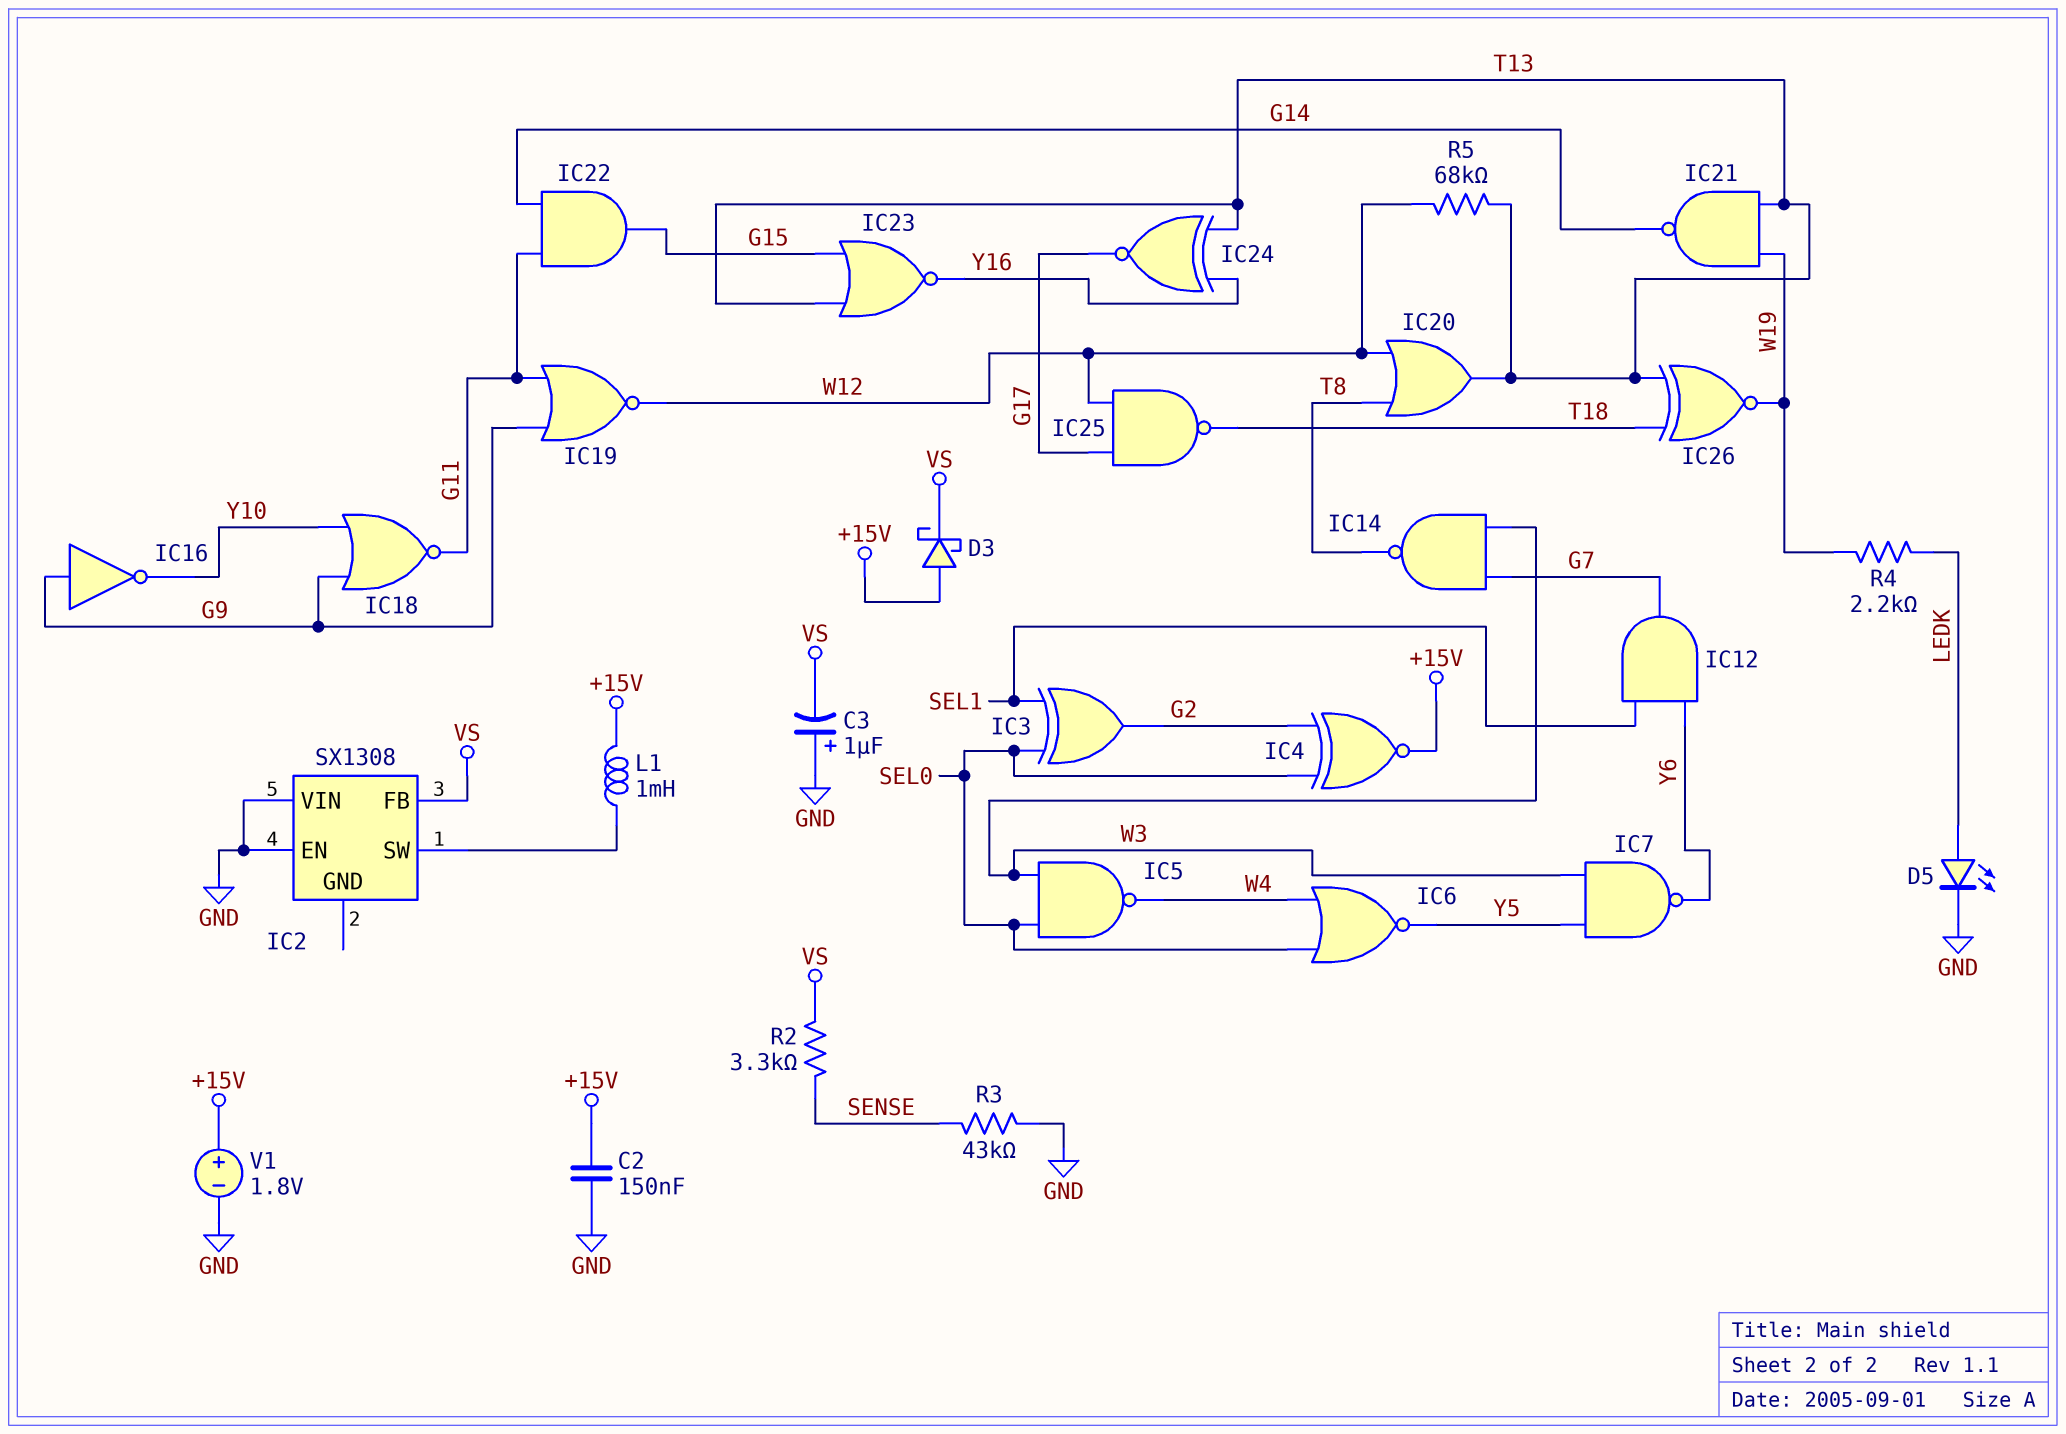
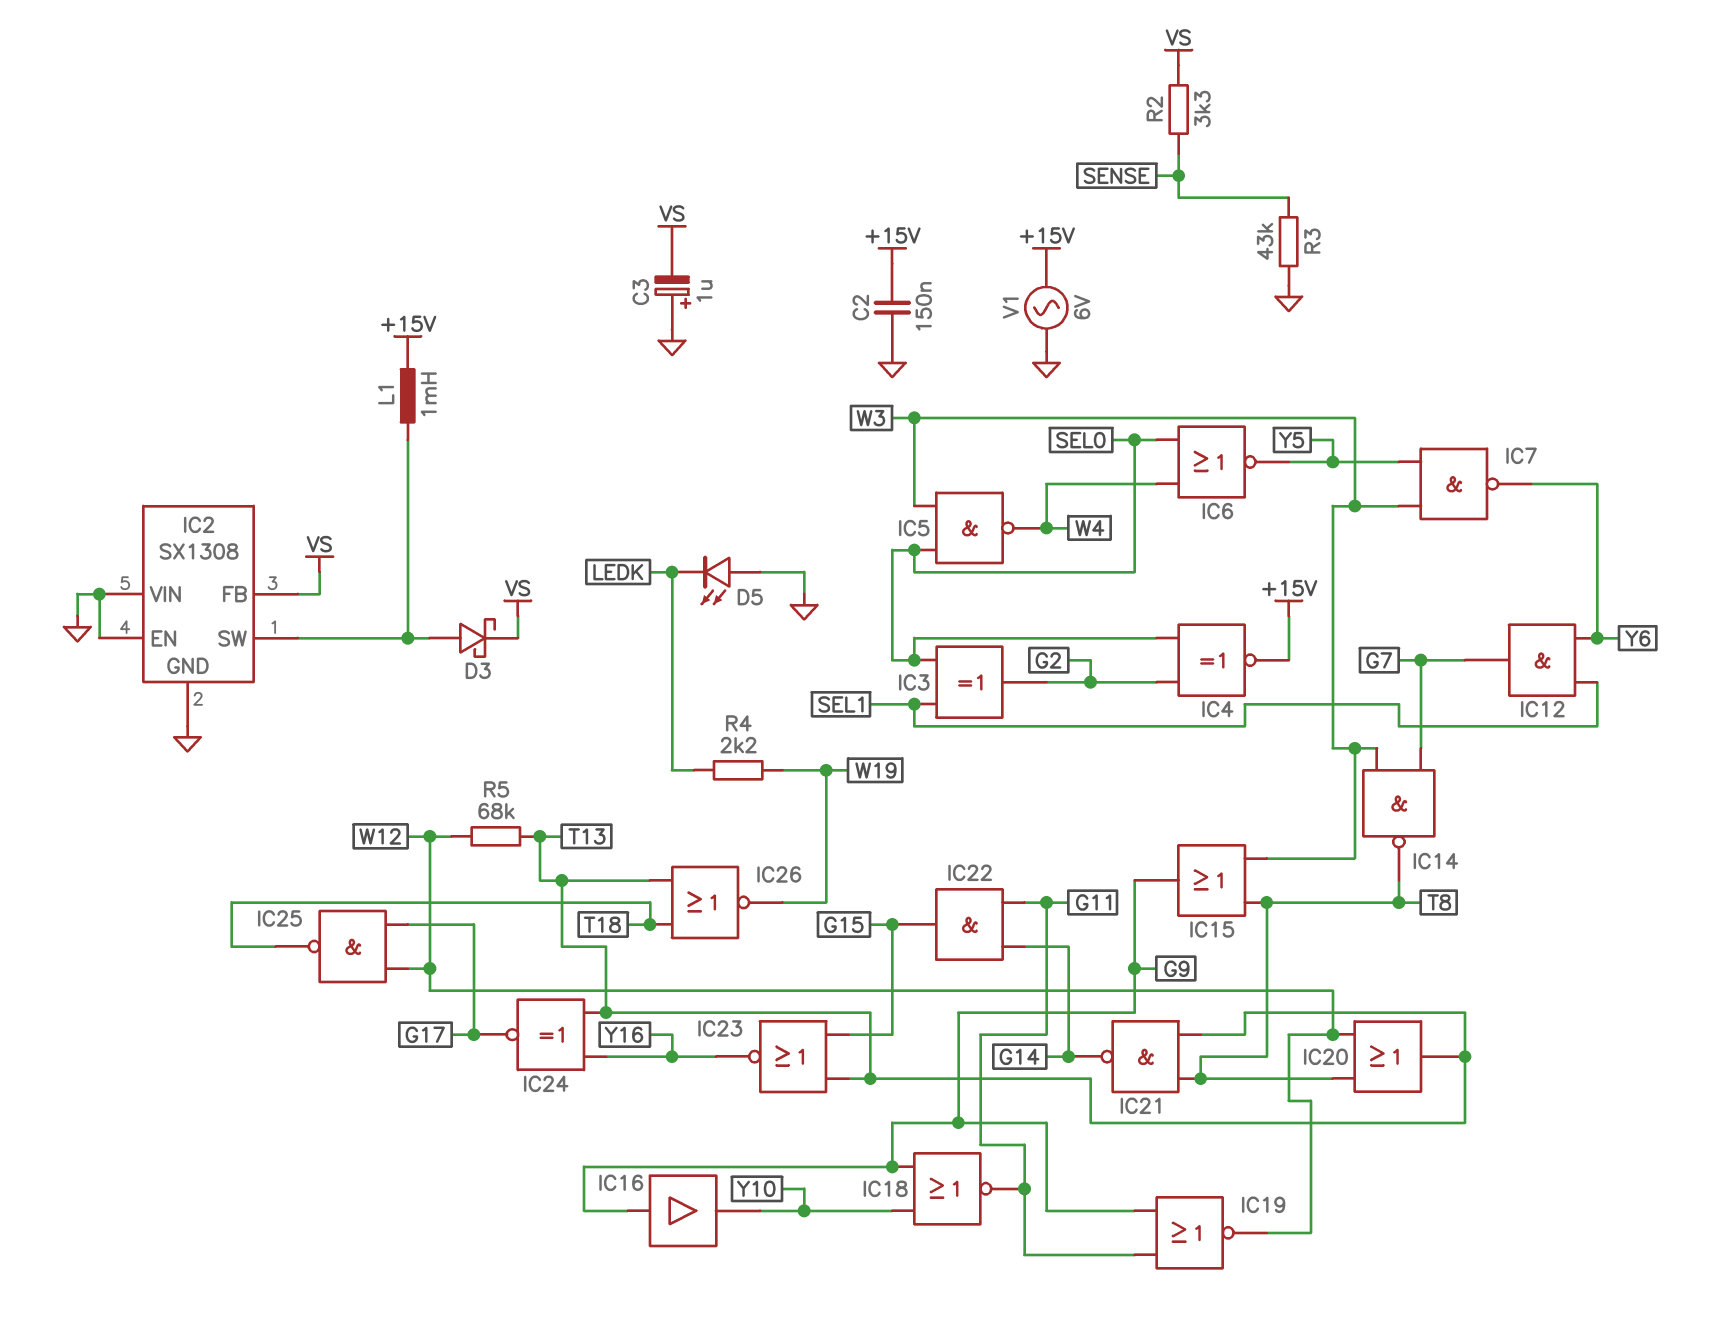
D3: schottky (A +15V, K VS) -> schottky (A IC2/SW, K VS)
D5: LED (A LEDK, K GND) -> LED (A GND, K LEDK)
IC2 pin GND: none -> GND
IC15: none -> OR (in T8, in W3, out G9)
IC16: NOT (in G9, out Y10) -> buffer (in G9, out Y10)
IC21: NAND (in T13, in W19, out G14) -> NAND (in T8, in T13, out G14)
IC26: XNOR (in T13, in T18, out W19) -> NOR (in T13, in T18, out W19)
V1: 1.8V (plus +15V, minus GND) -> AC 6V (+15V, GND)

